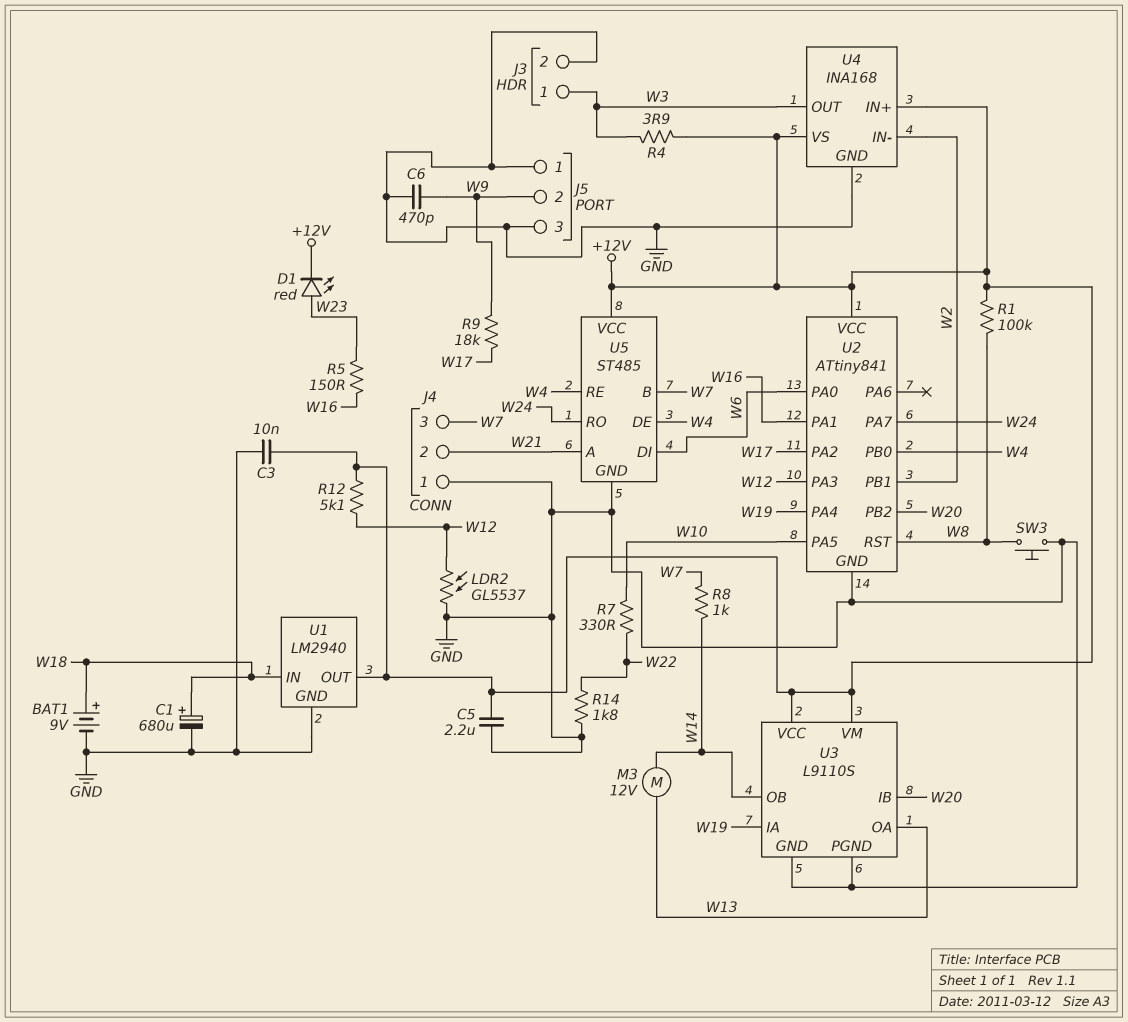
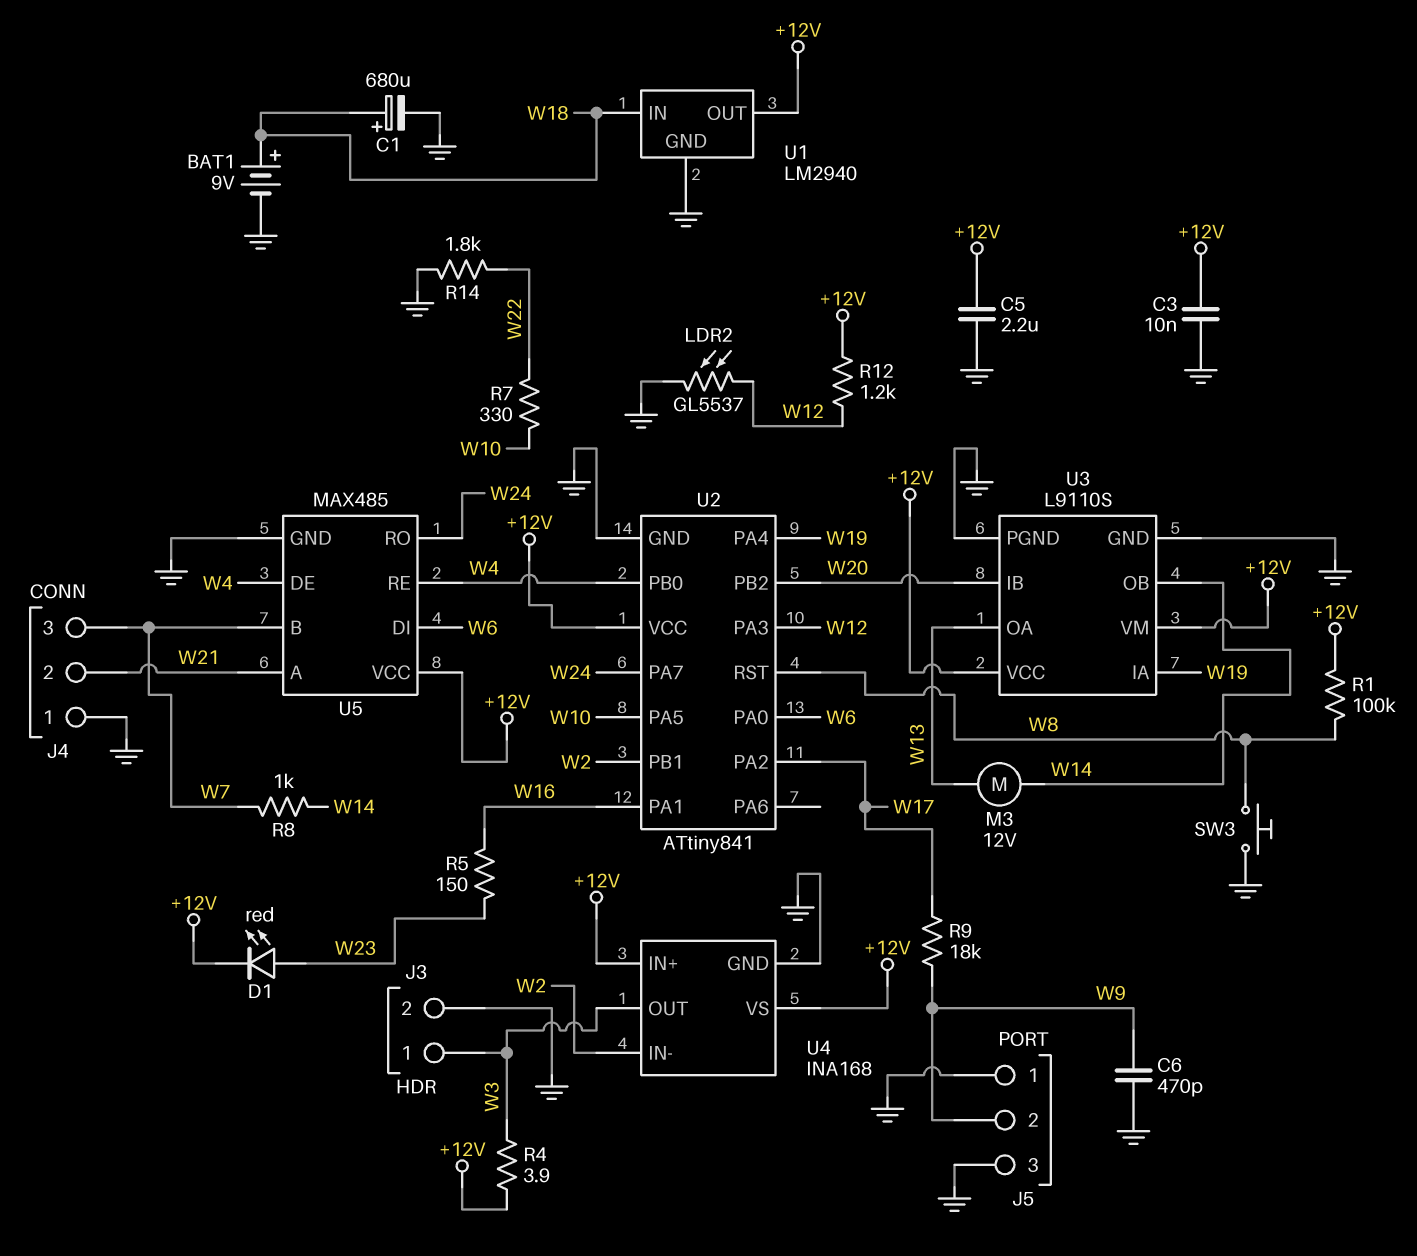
R12: 5.1k (+12V, W12) -> 1.2k (+12V, W12)
U5: ST485 -> MAX485

